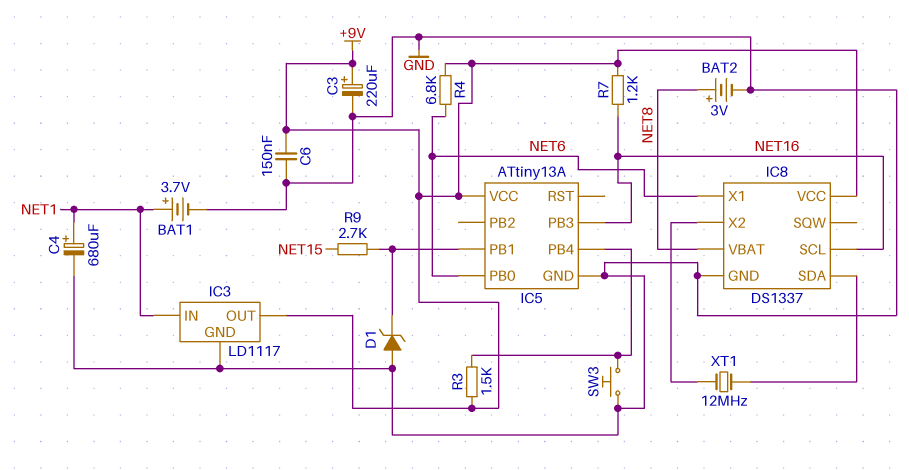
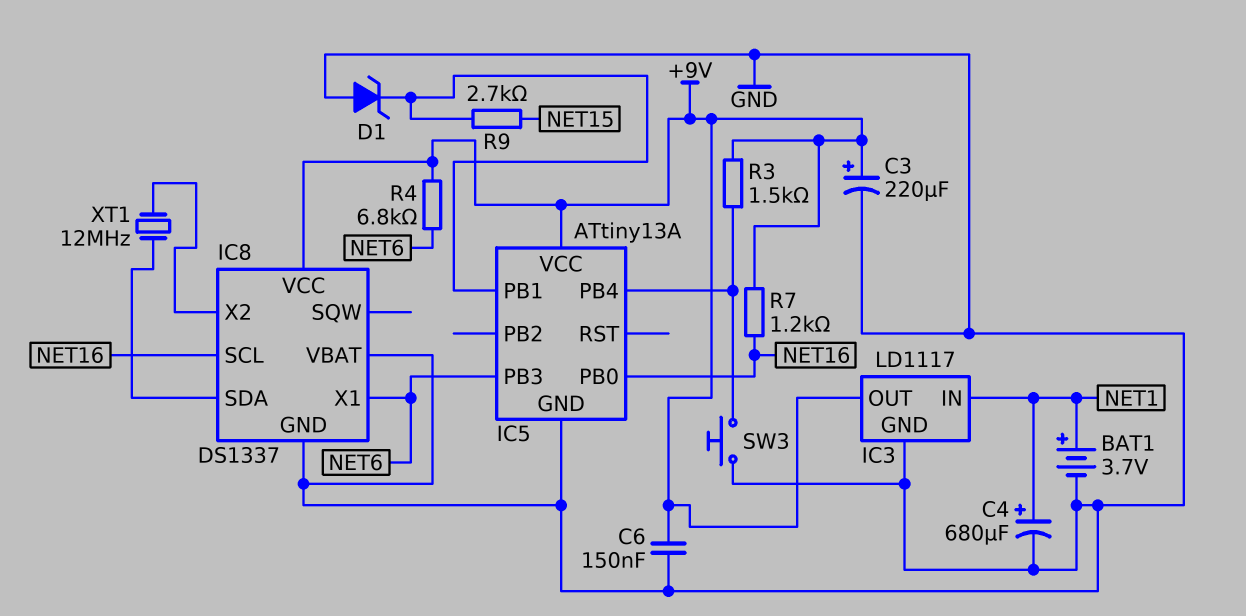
BAT2: 3V (plus NET8, minus GND) -> none
IC5 pin PB0: NET6 -> NET16
IC5 pin PB3: NET16 -> NET6
IC8 pin VBAT: NET8 -> GND

